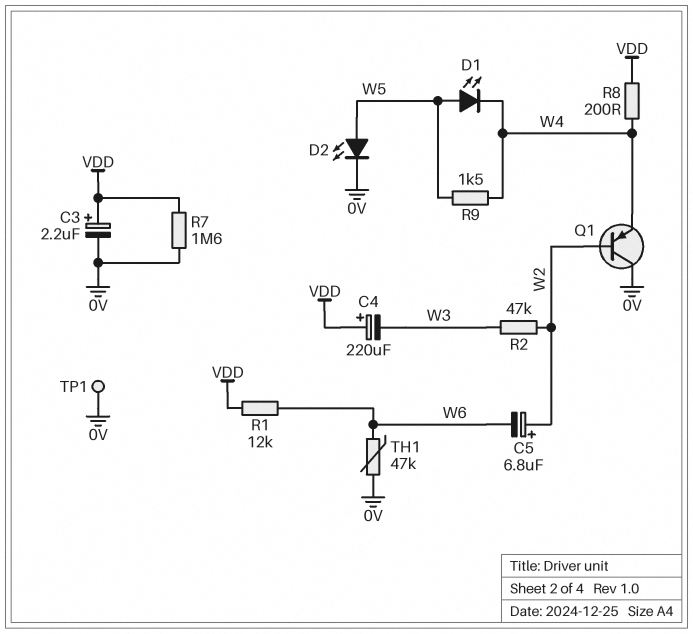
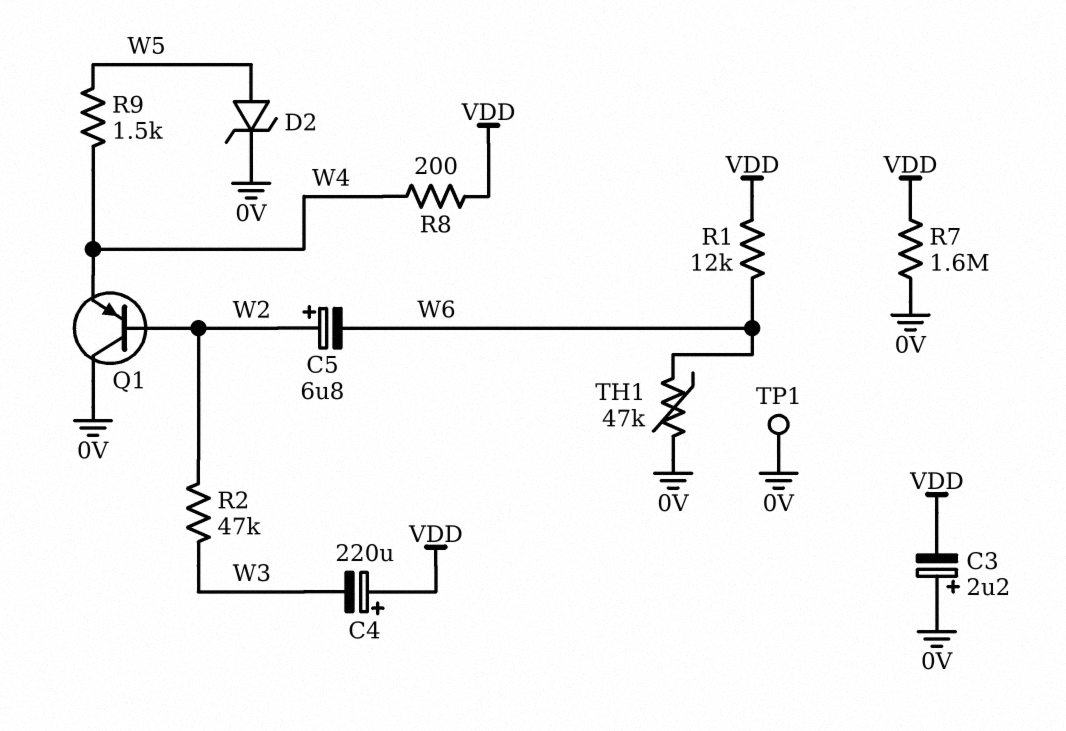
C3: 2.2uF (plus VDD, minus 0V) -> 2.2uF (plus 0V, minus VDD)
D1: LED (A W5, K W4) -> none
D2: LED (A W5, K 0V) -> zener (A W5, K 0V)

